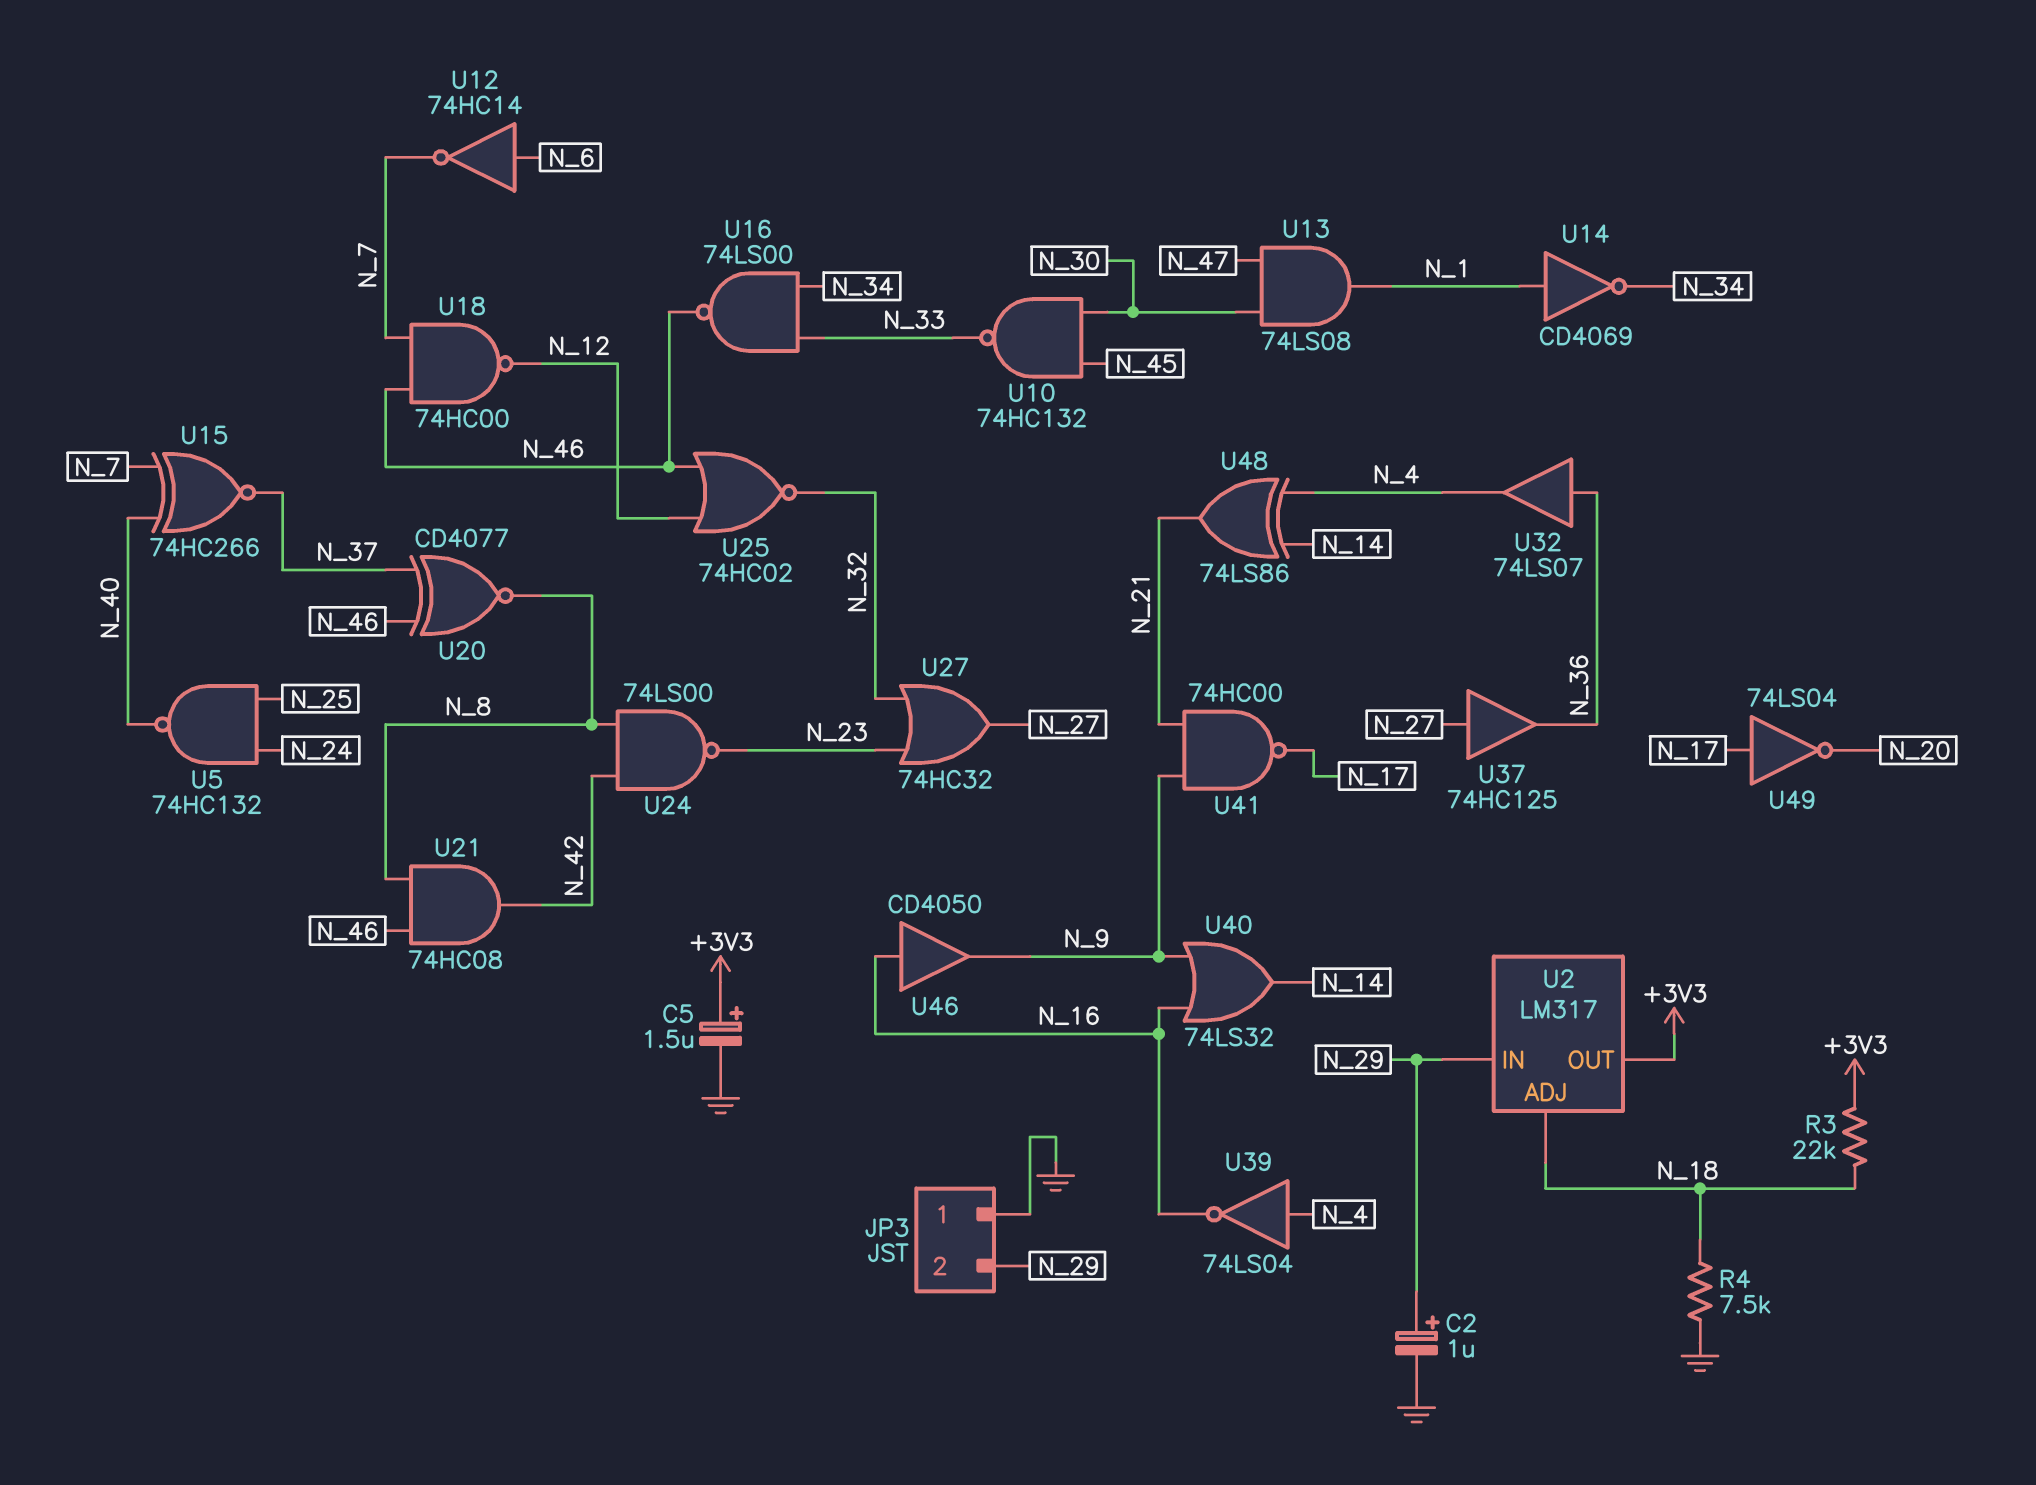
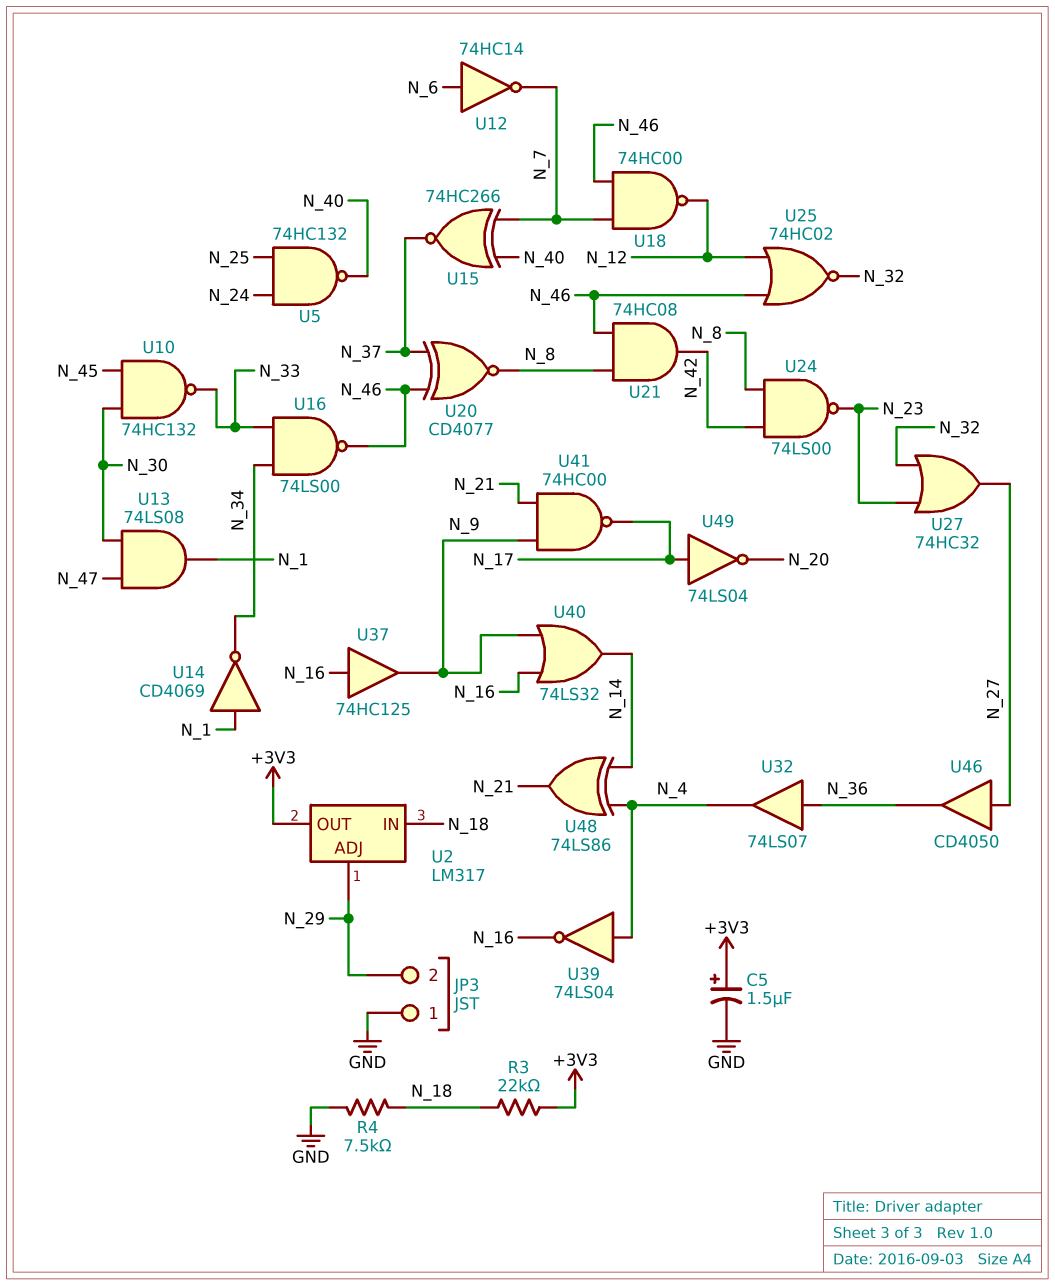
C2: 1uF (plus N_29, minus GND) -> none
U2 pin ADJ: N_18 -> N_29
U2 pin IN: N_29 -> N_18
U37: buffer 74HC125 (in N_27, out N_36) -> buffer 74HC125 (in N_16, out N_9)
U46: buffer CD4050 (in N_16, out N_9) -> buffer CD4050 (in N_27, out N_36)

